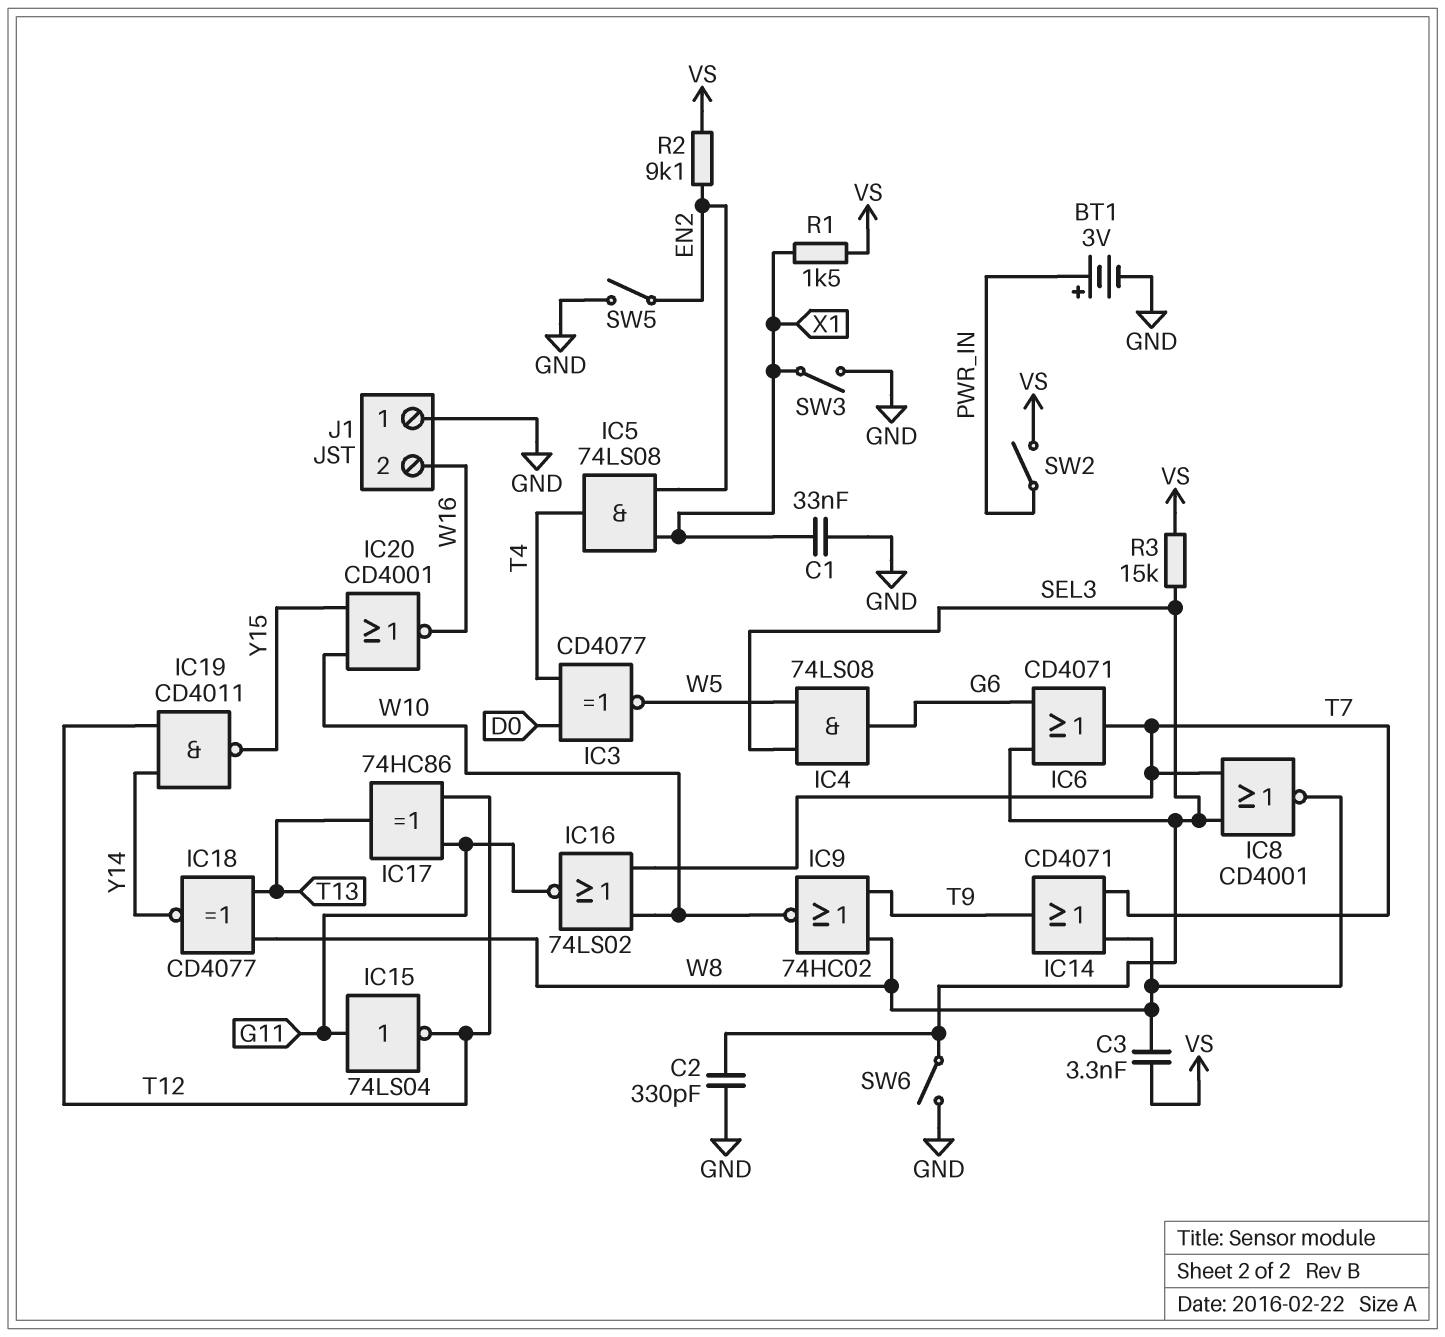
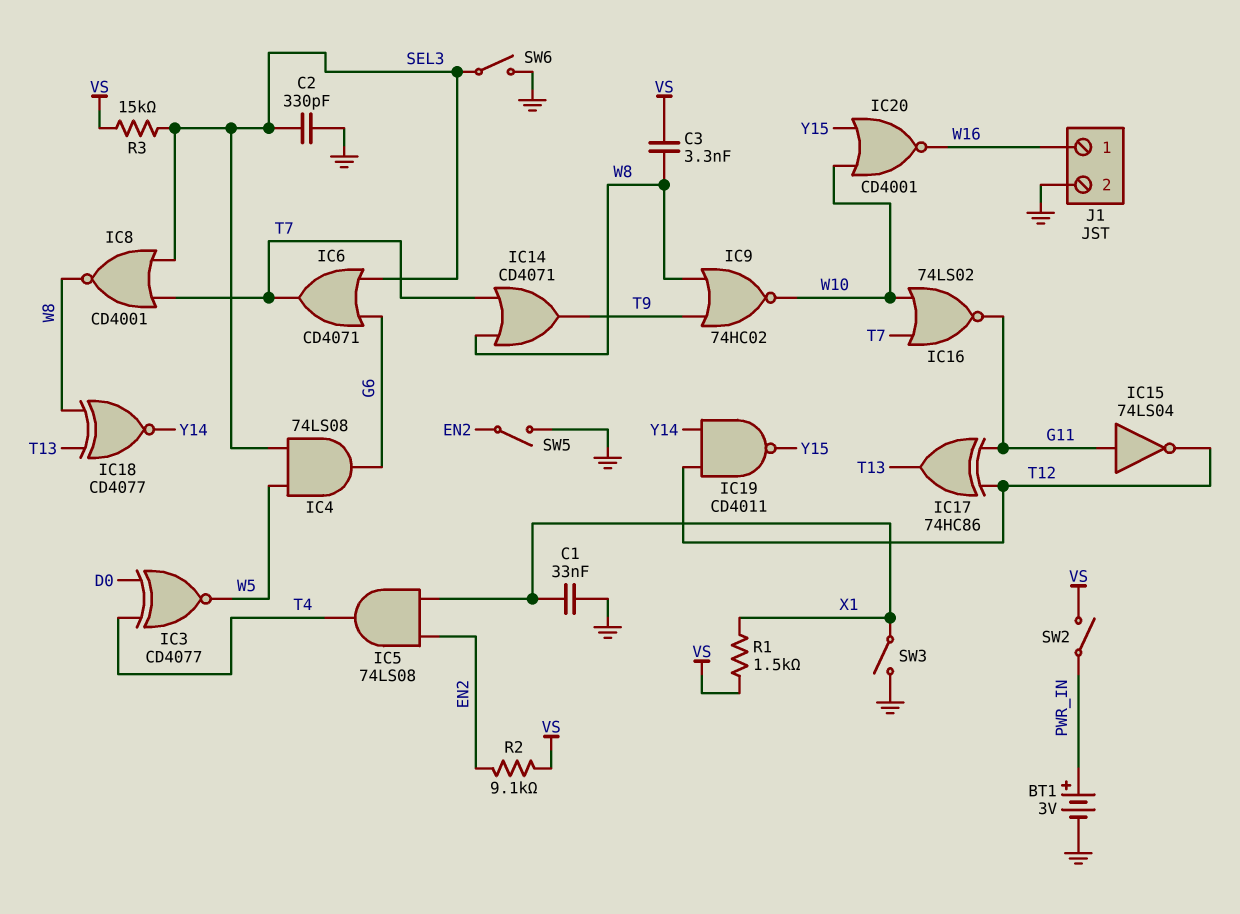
J1 pin 1: GND -> W16
J1 pin 2: W16 -> GND

